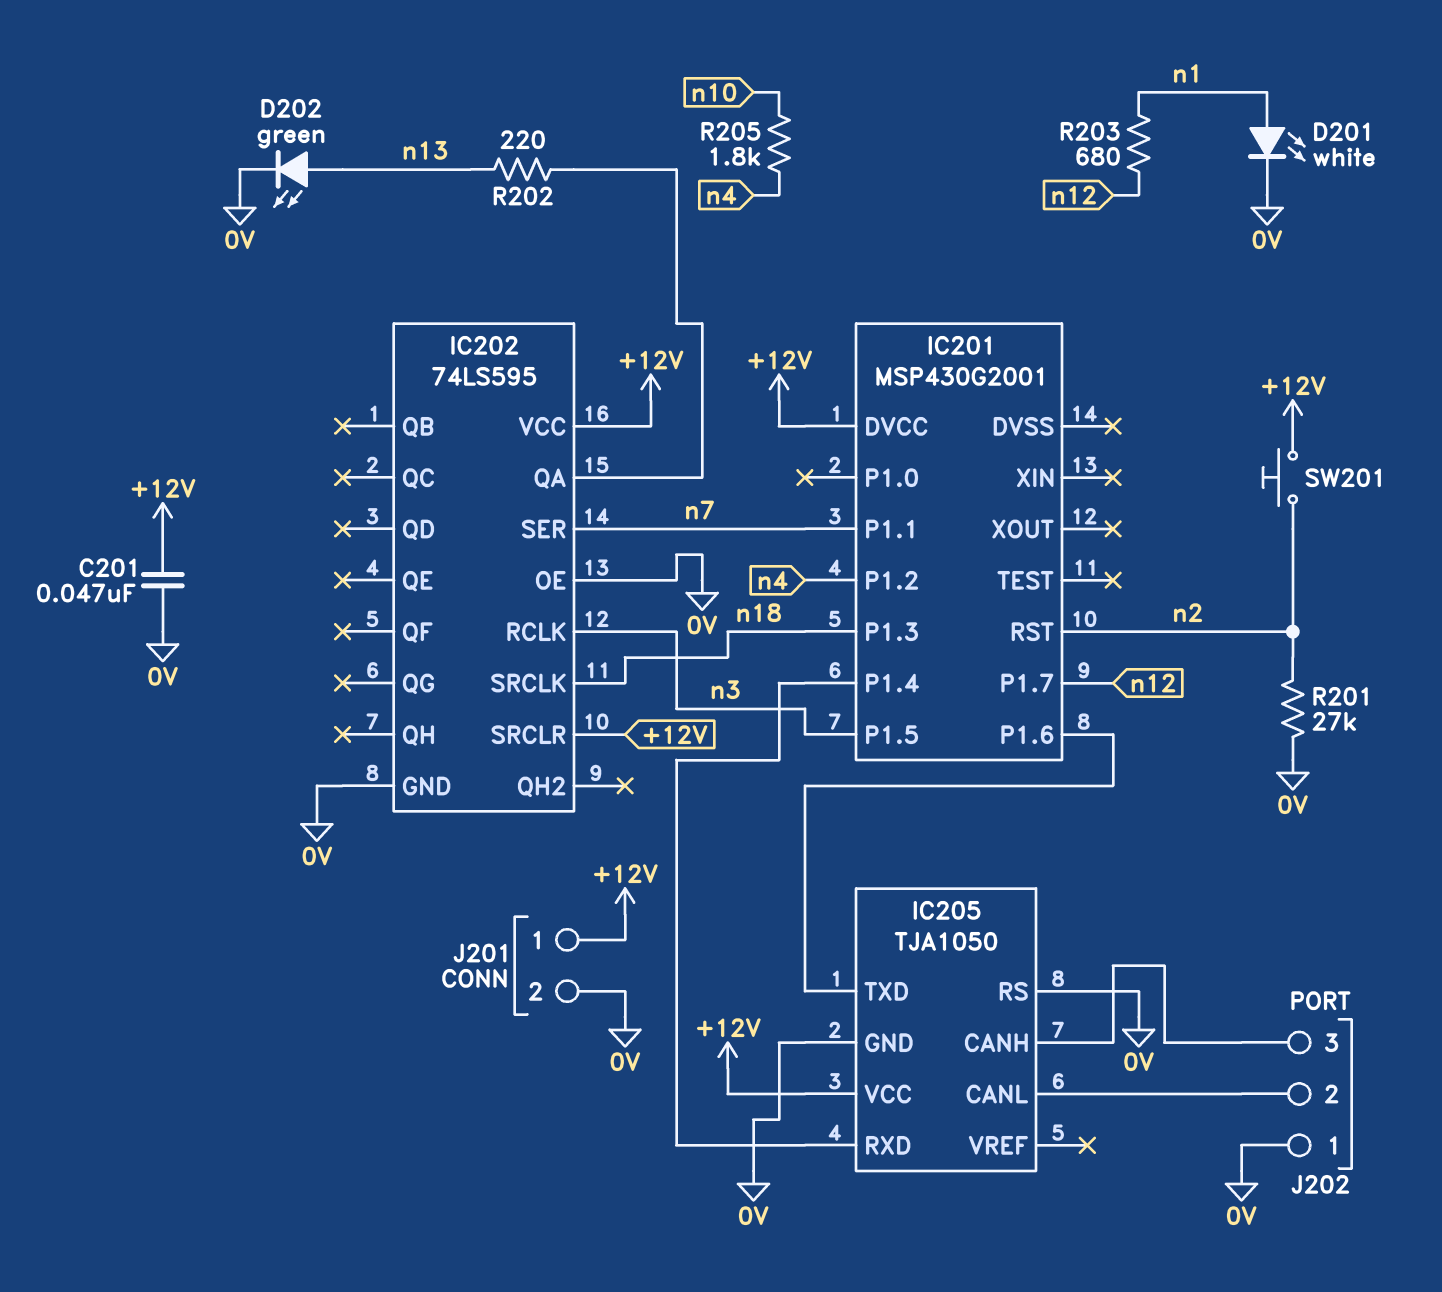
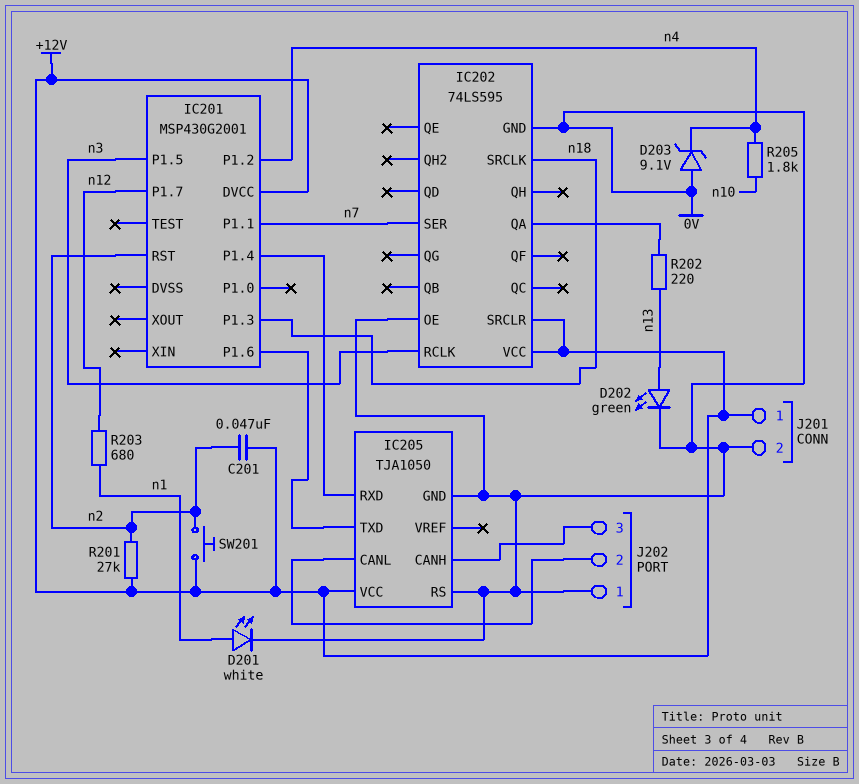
C201: 47nF (+12V, 0V) -> 47nF (+12V, n2)
D203: none -> zener 9.1V (A 0V, K n4)
R201: 27k (0V, n2) -> 27k (+12V, n2)

